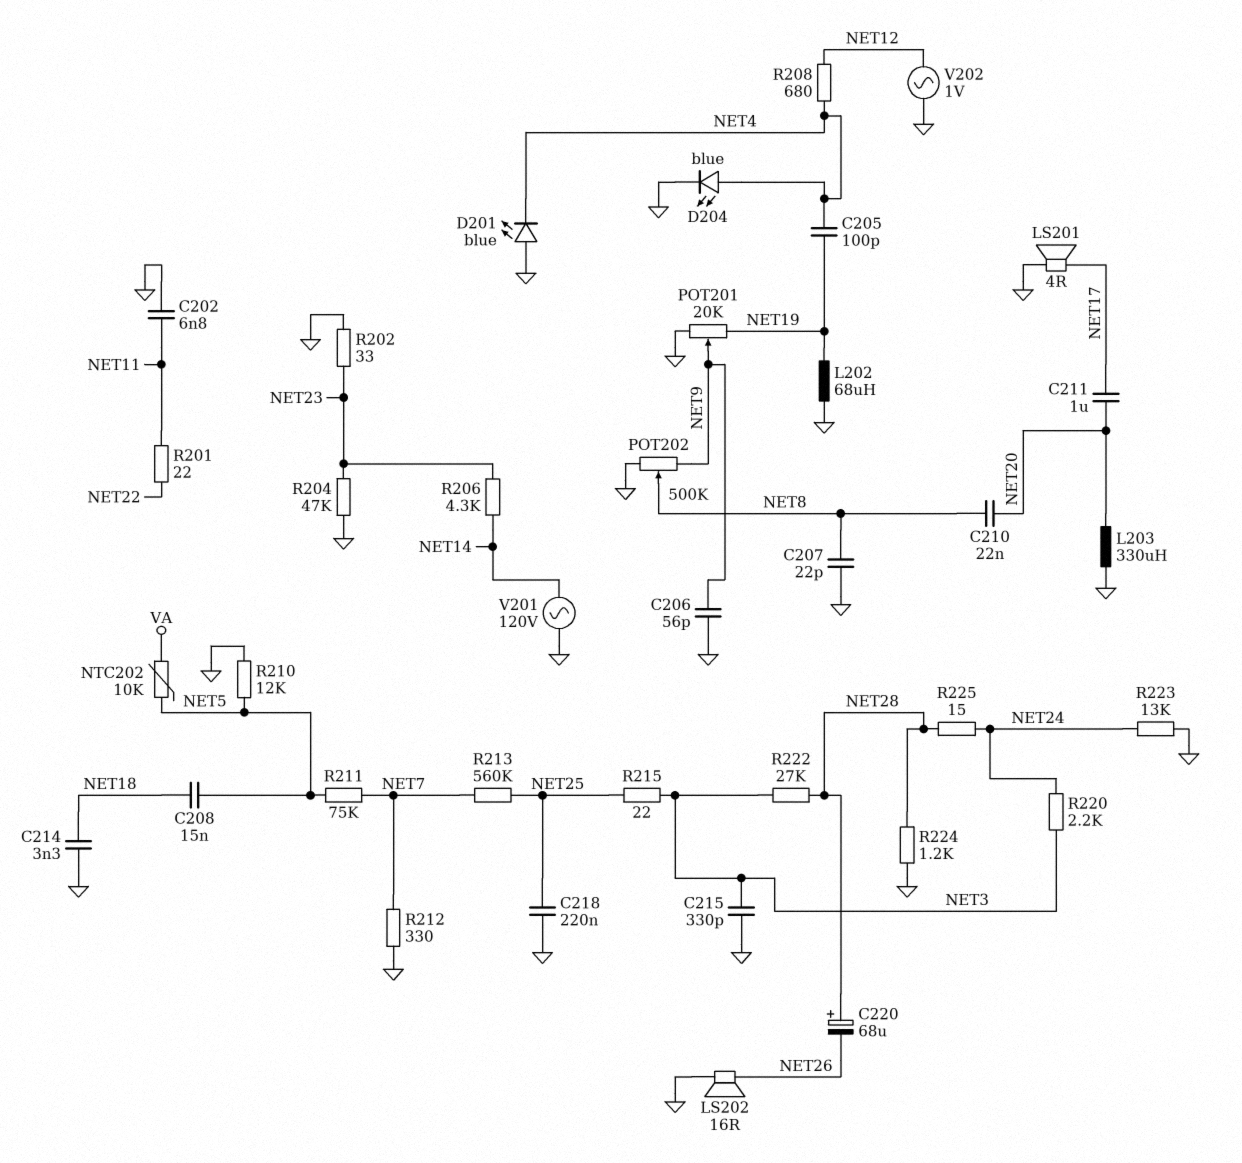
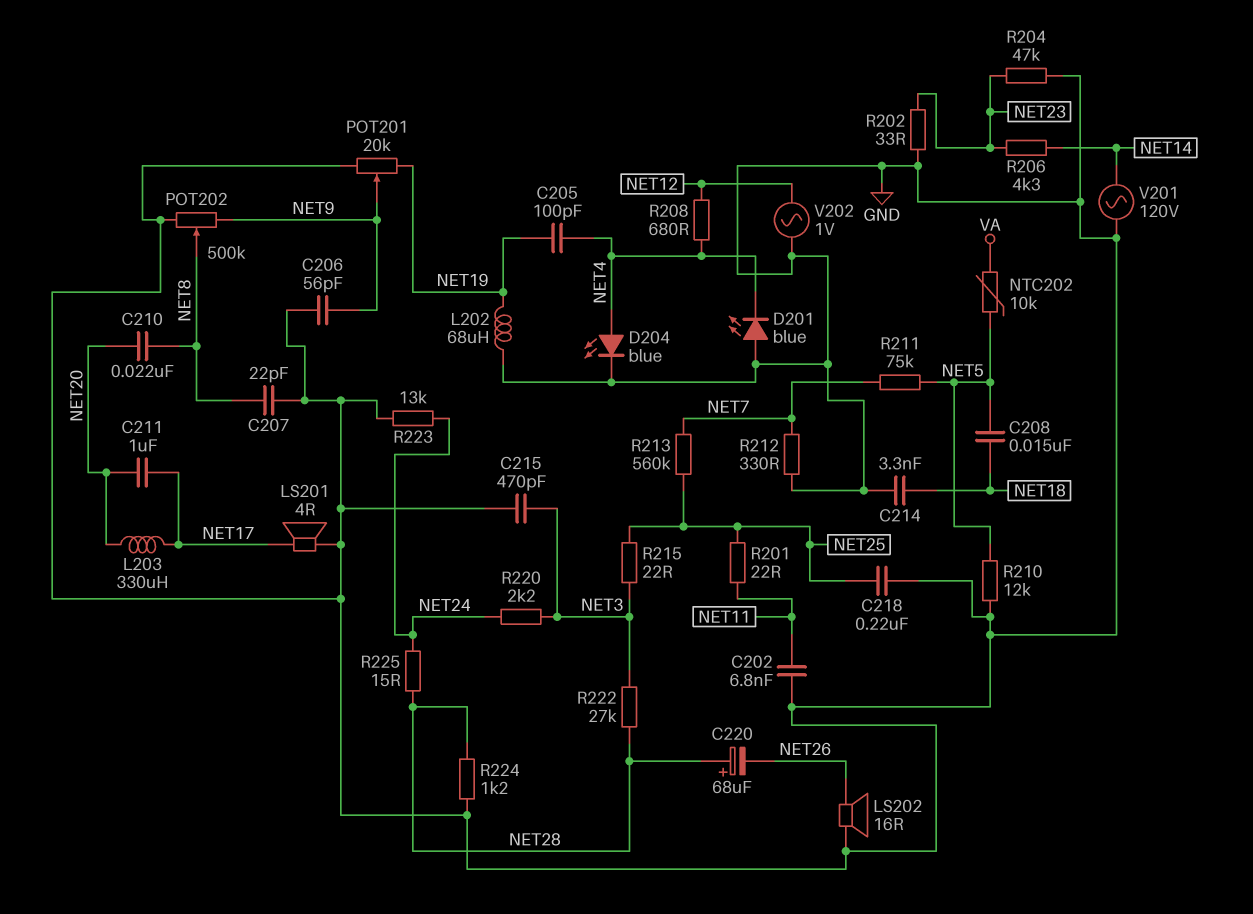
C215: 330pF (GND, NET3) -> 470pF (GND, NET3)
L203: 330uH (GND, NET20) -> 330uH (NET17, NET20)
R201: 22 (NET11, NET22) -> 22 (NET11, NET25)

